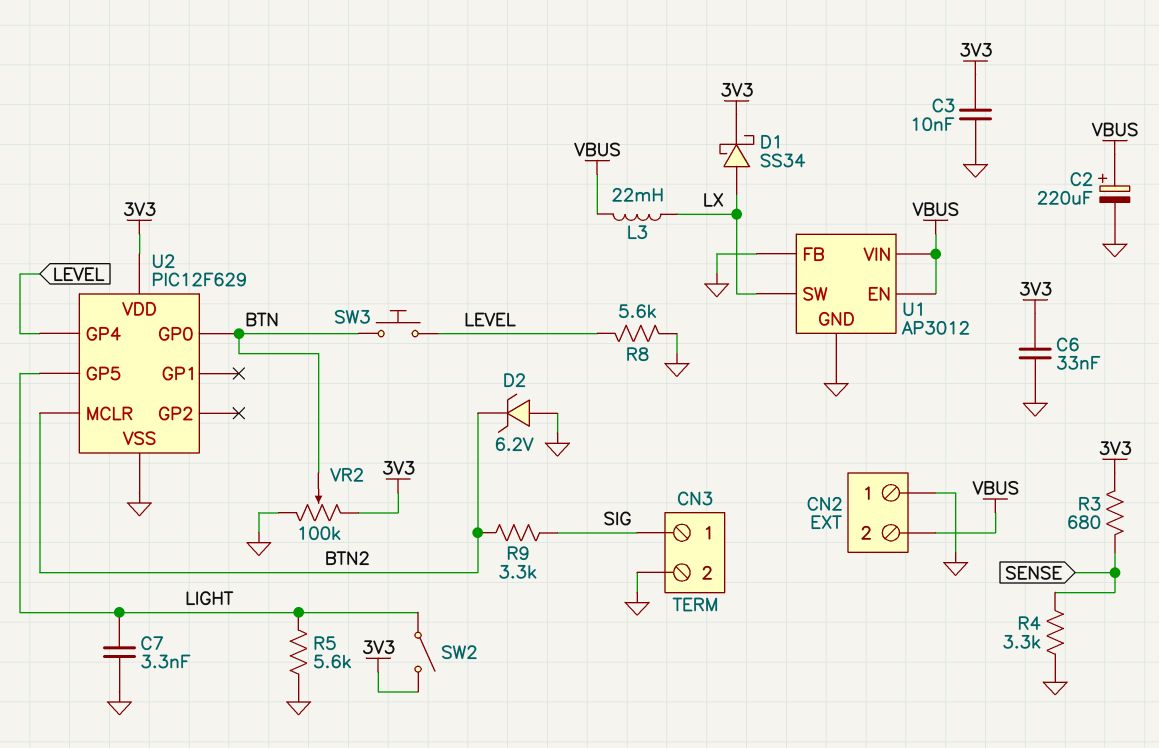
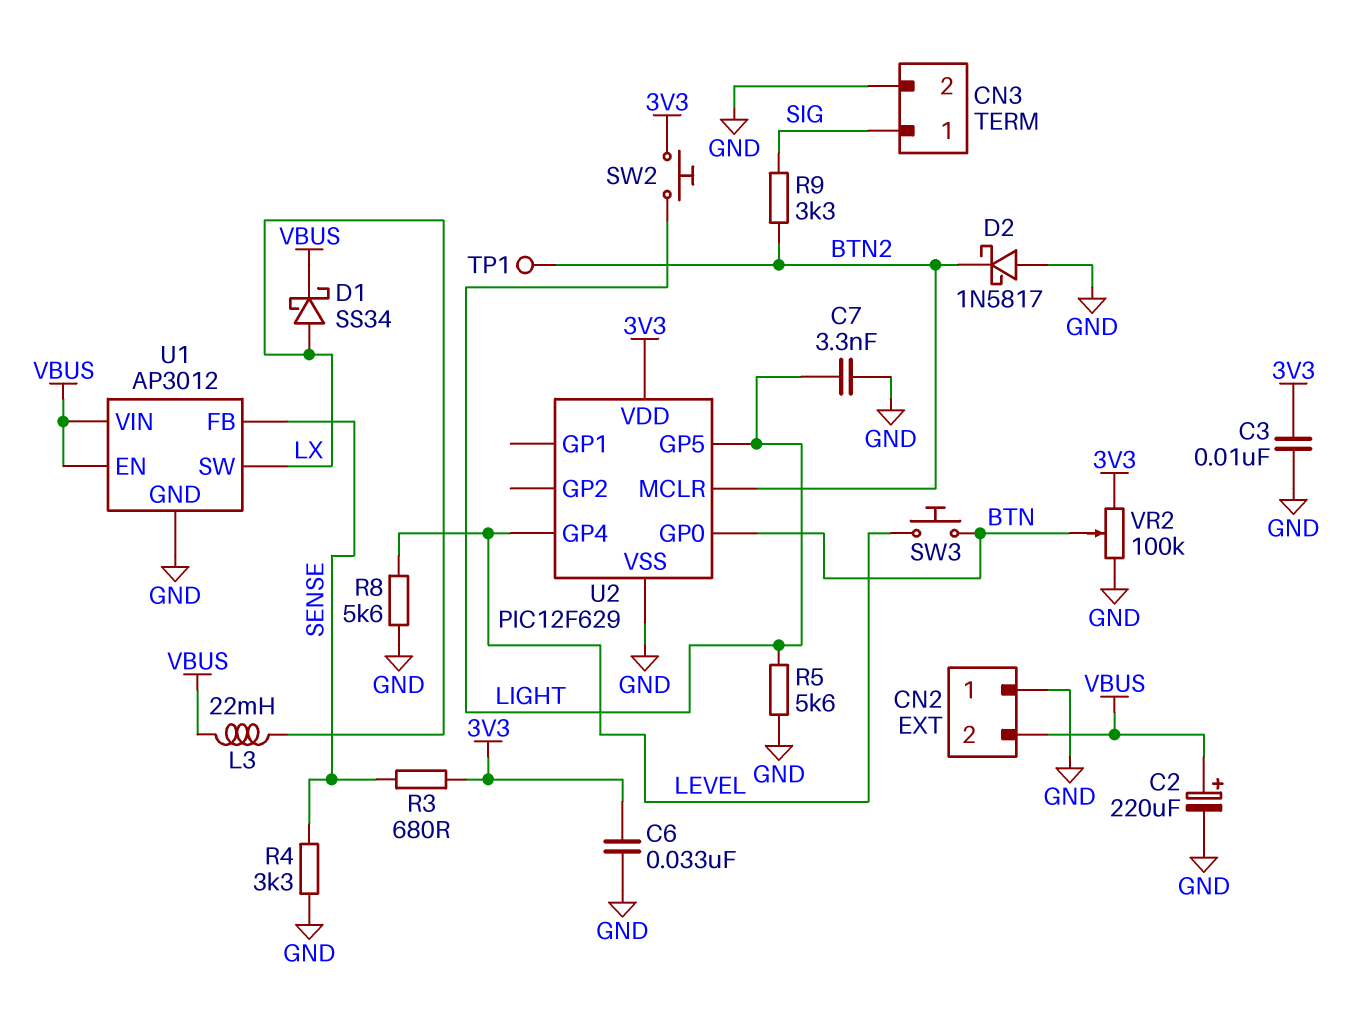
D1: schottky SS34 (A LX, K 3V3) -> schottky SS34 (A LX, K VBUS)
D2: zener 6.2V (A GND, K BTN2) -> schottky 1N5817 (A GND, K BTN2)
SW2: switch (3V3, LIGHT) -> button (3V3, LIGHT)
TP1: none -> test point (BTN2)
U1 pin FB: GND -> SENSE

